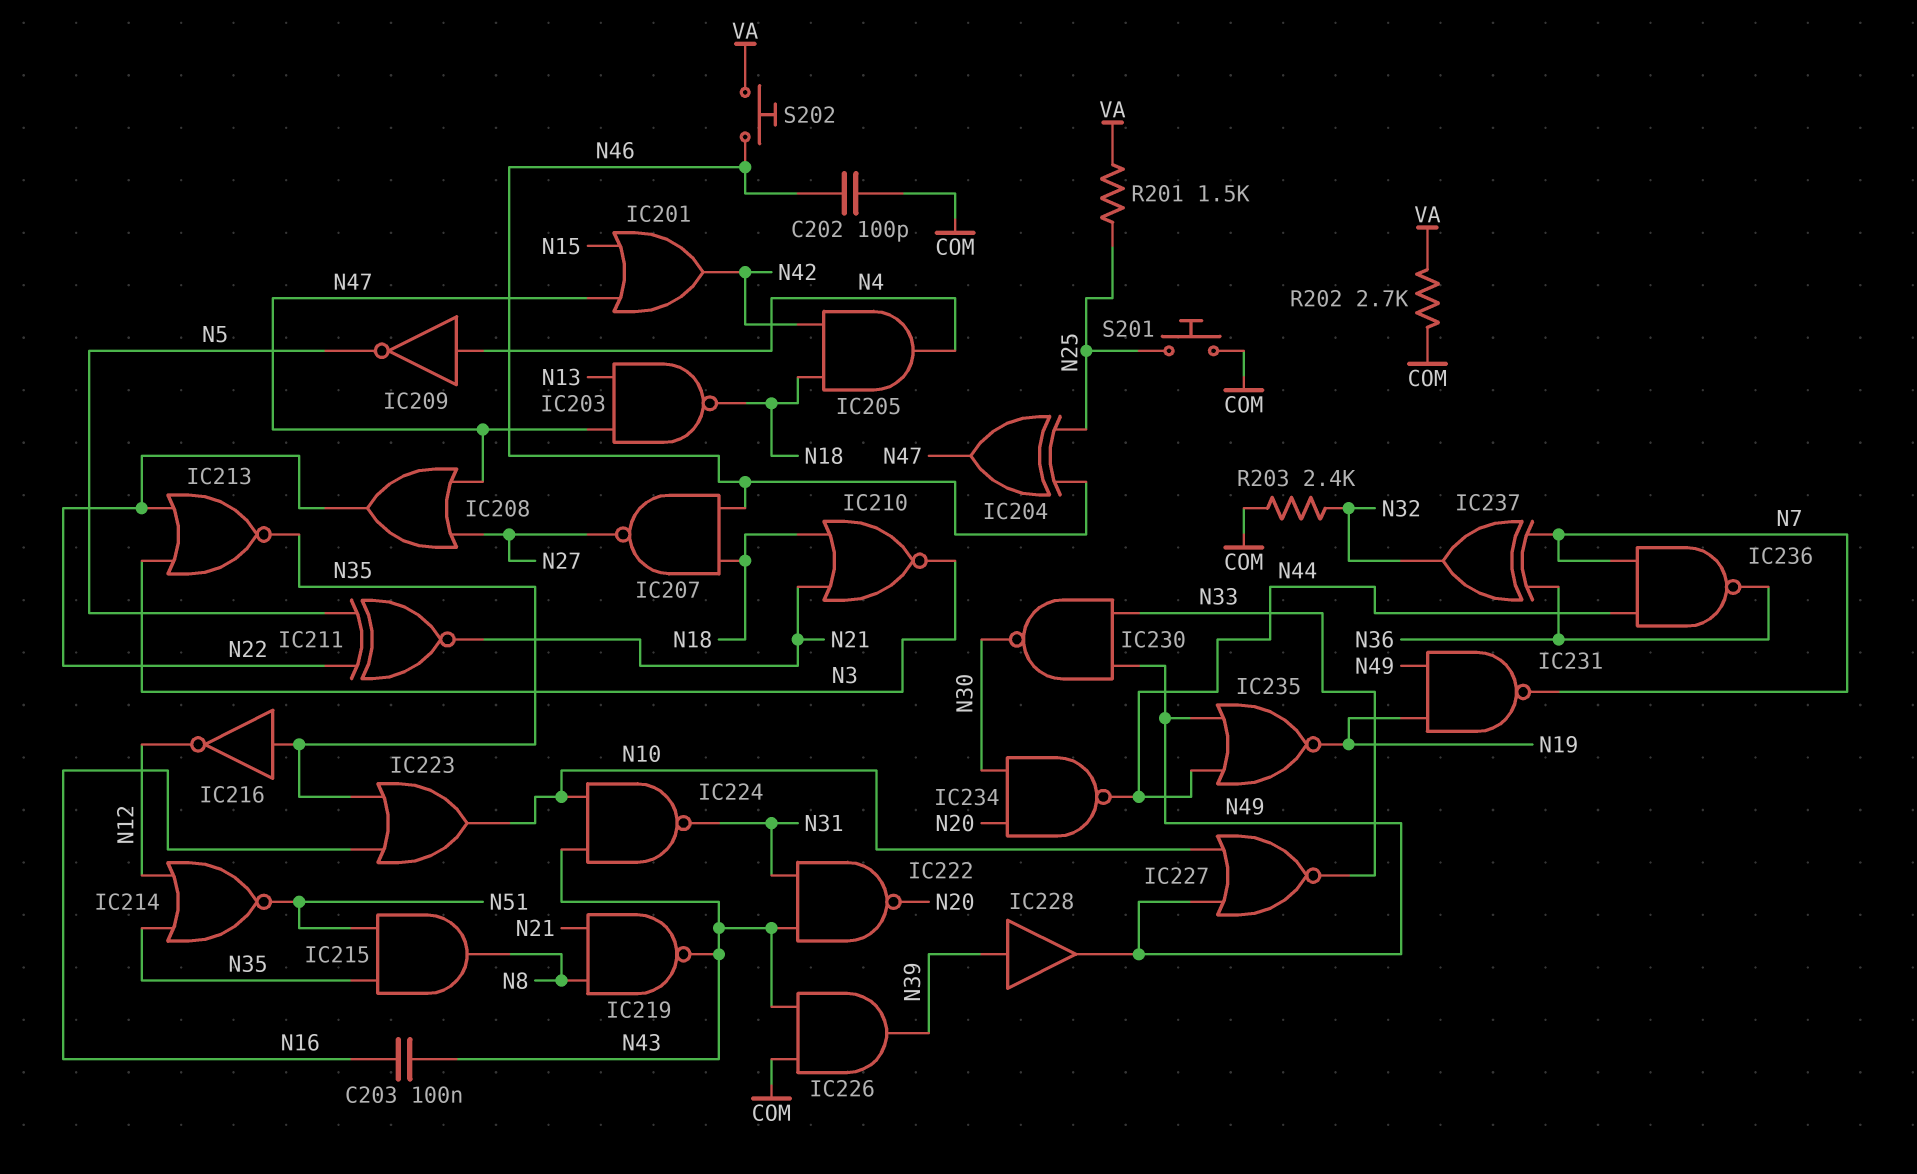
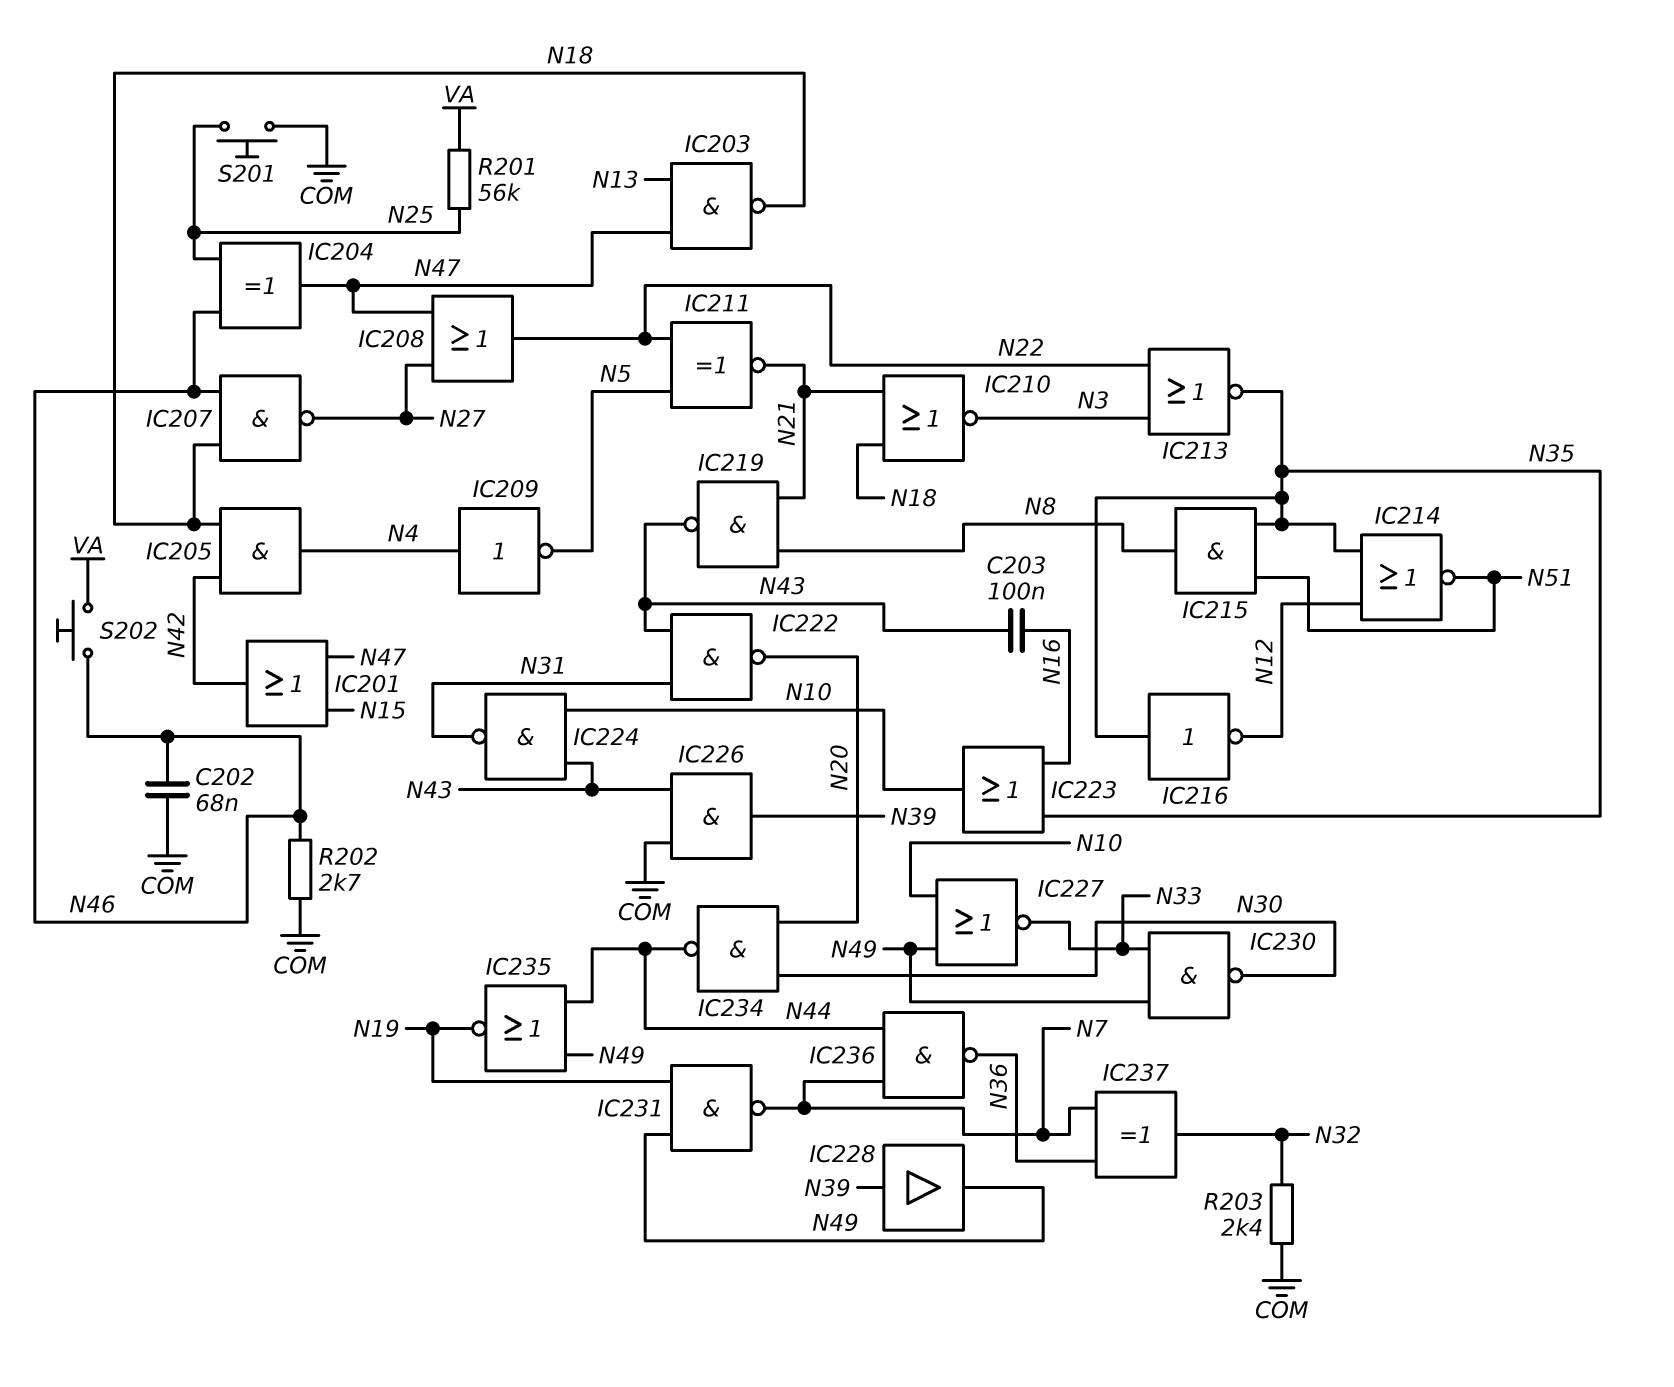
C202: 100pF (COM, N46) -> 68nF (COM, N46)
R201: 1.5k (N25, VA) -> 56k (N25, VA)
R202: 2.7k (COM, VA) -> 2.7k (COM, N46)

